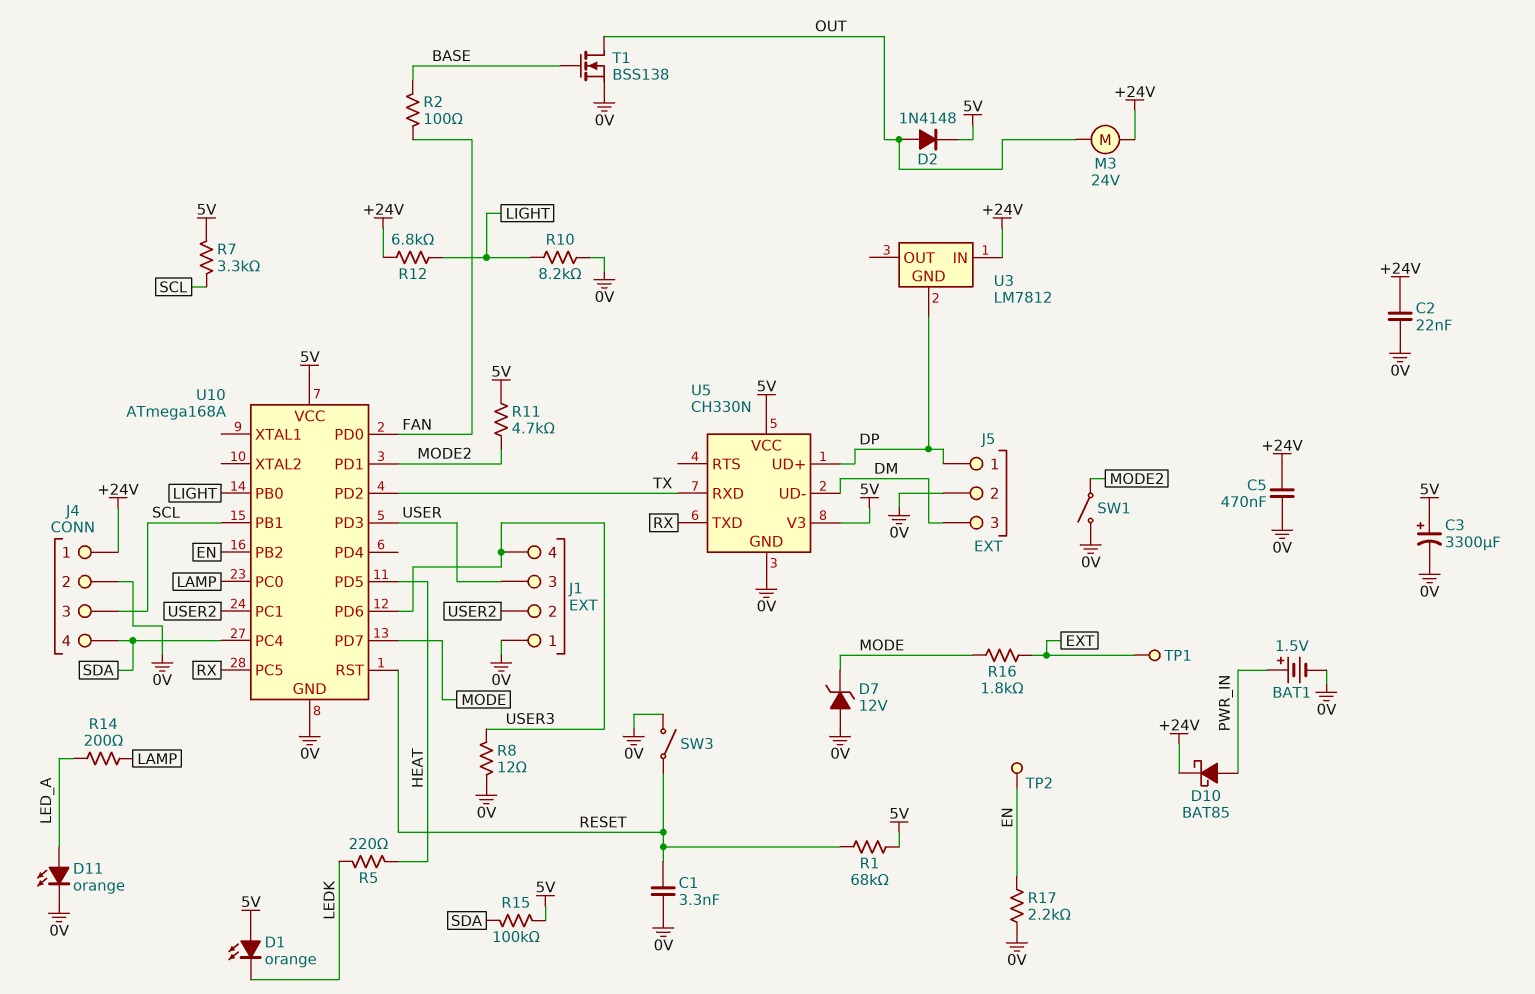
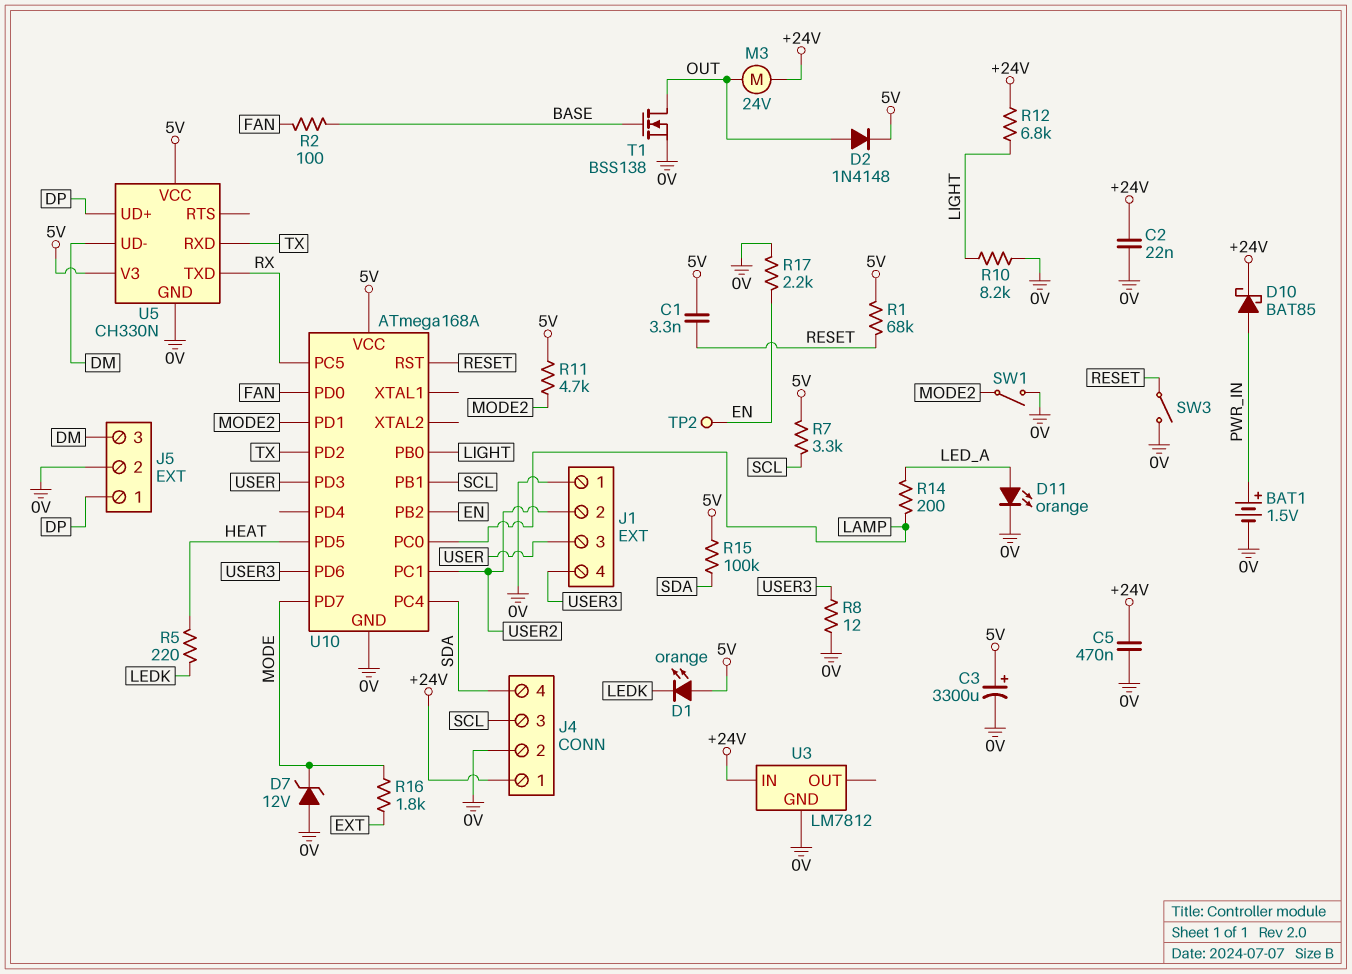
C1: 3.3nF (0V, RESET) -> 3.3nF (5V, RESET)
TP1: test point (EXT) -> none
U3 pin GND: DP -> 0V

